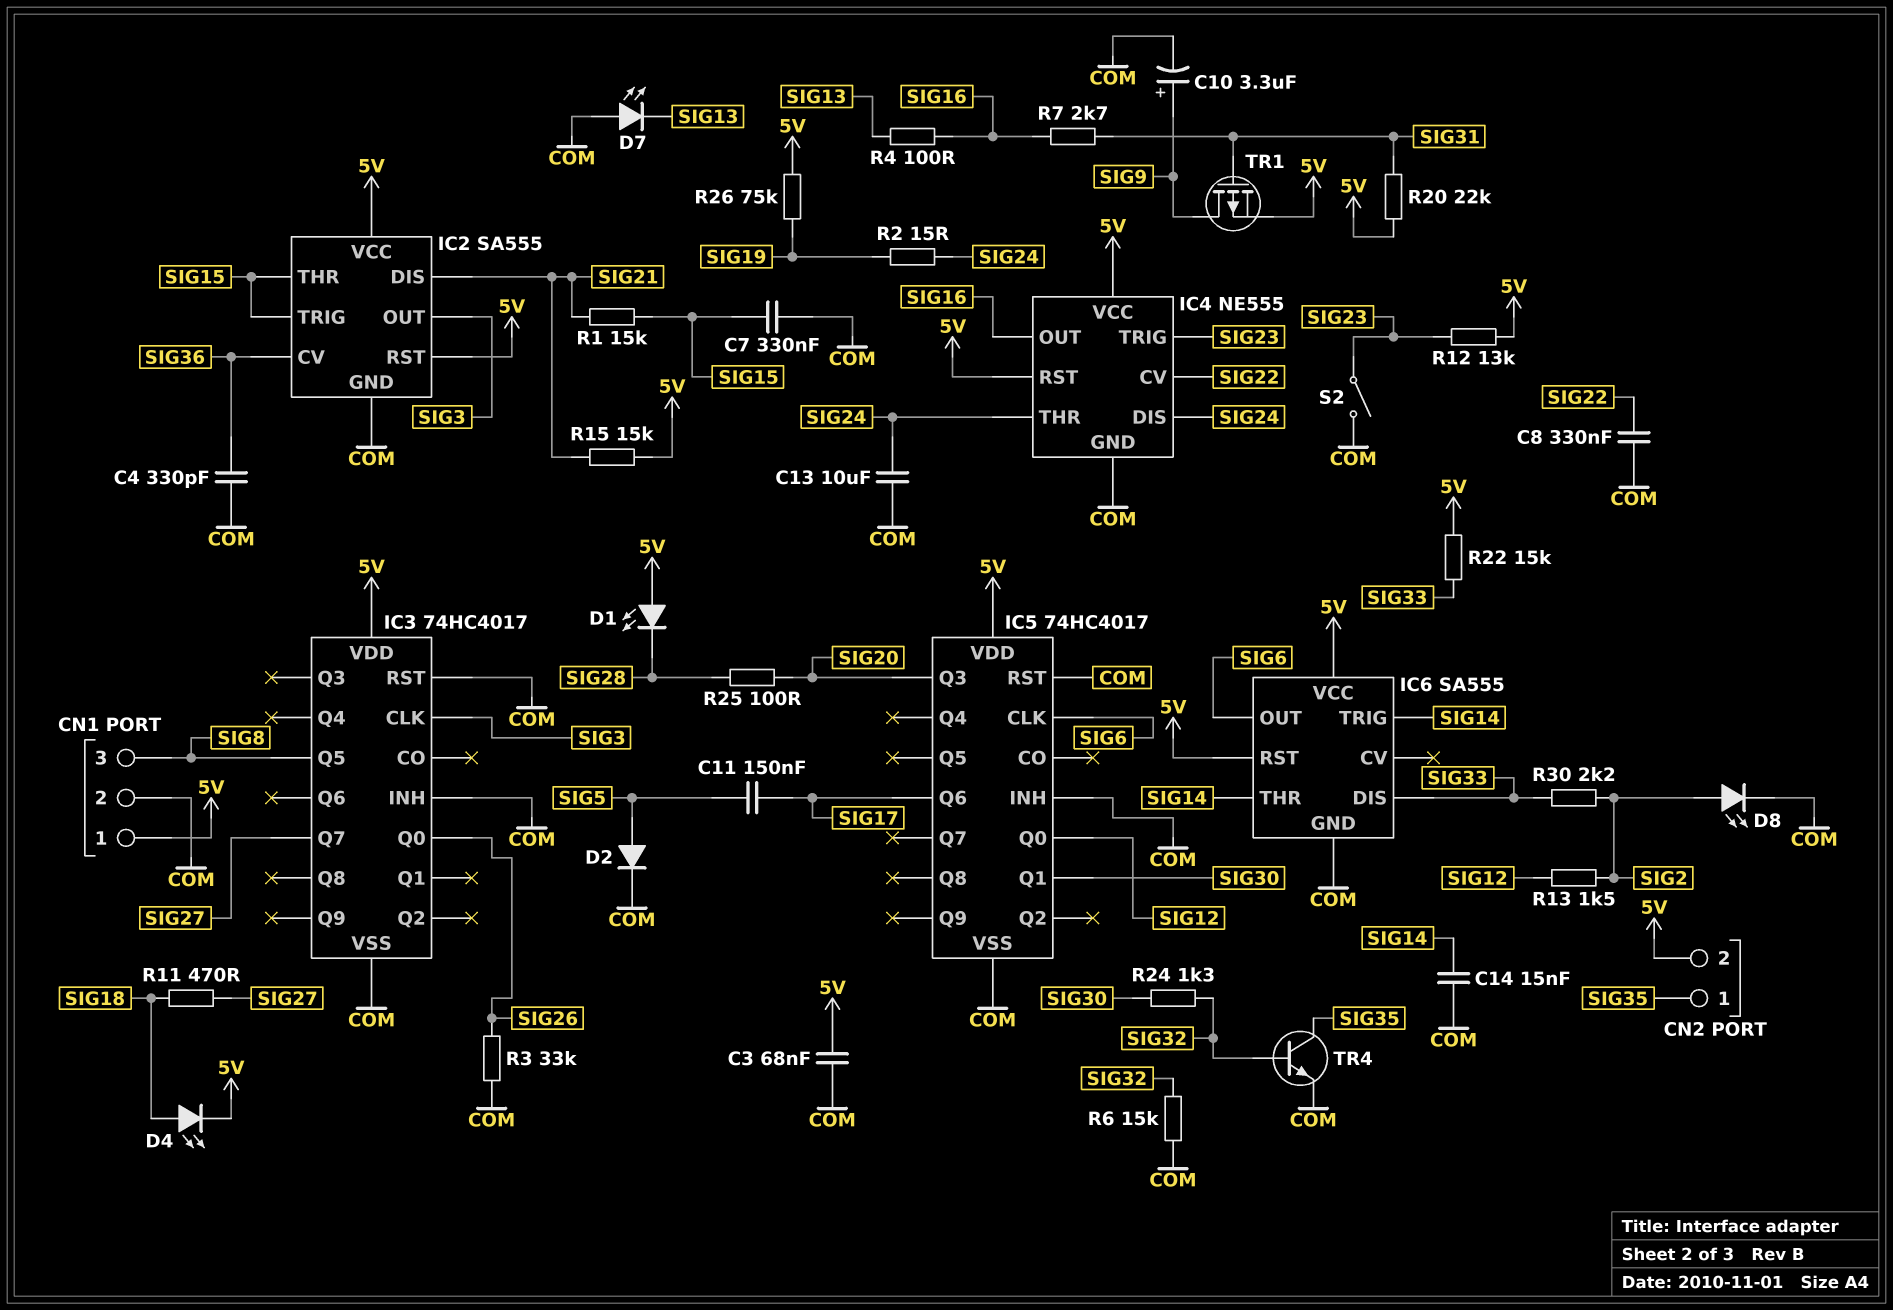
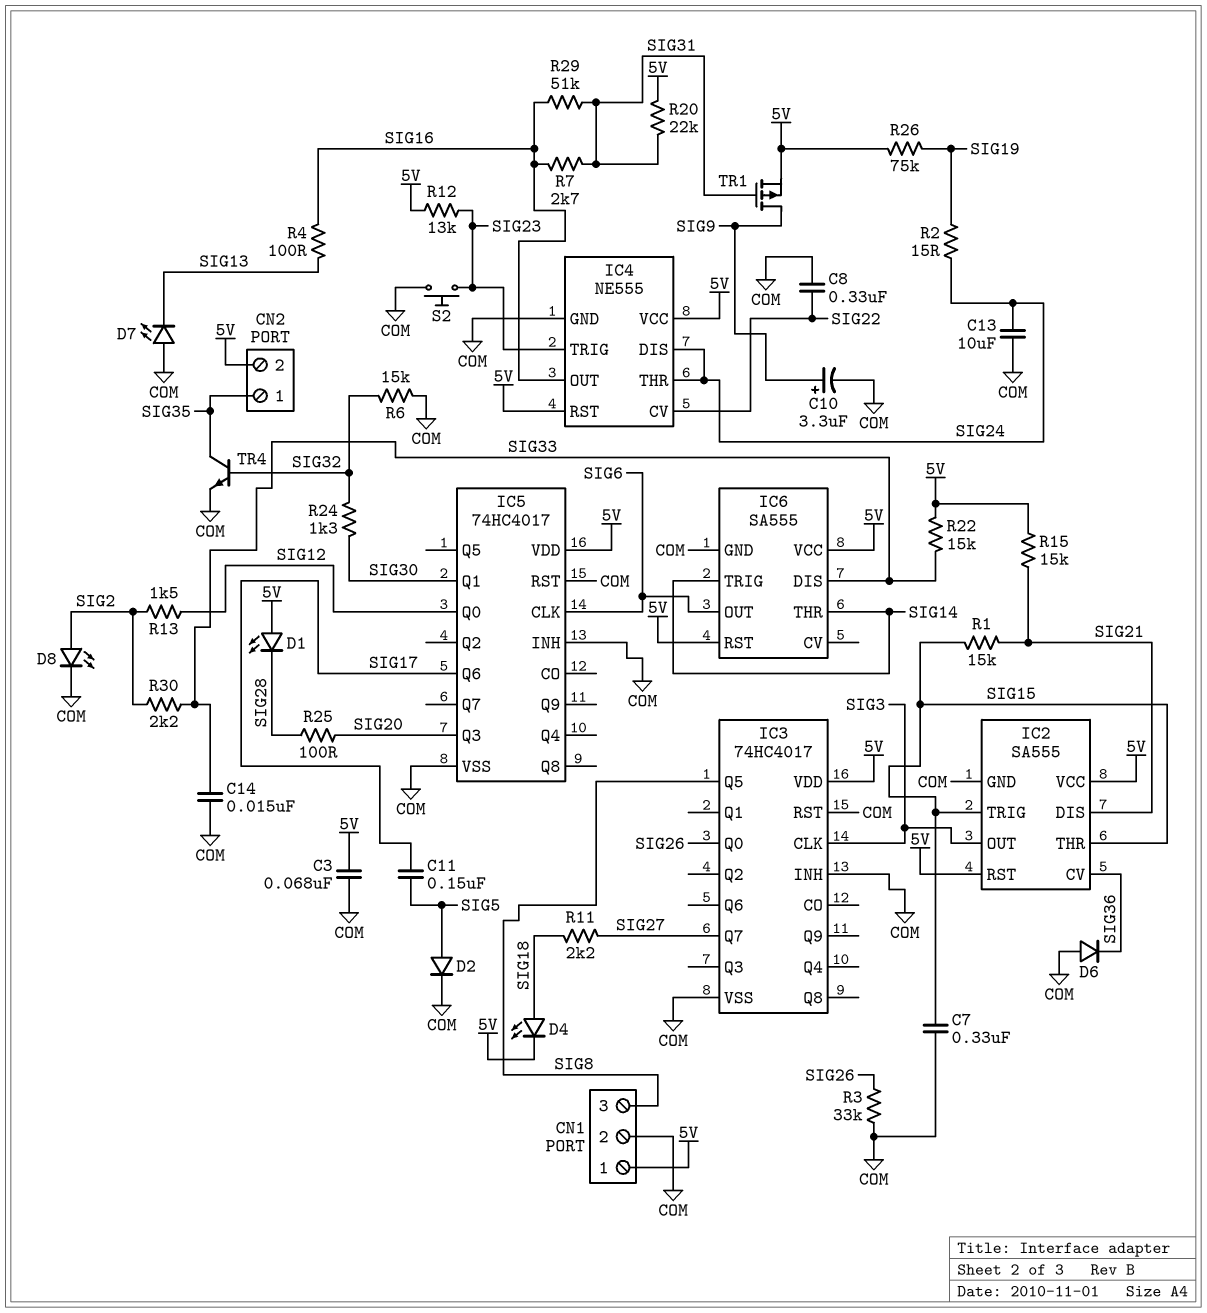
C4: 330pF (COM, SIG36) -> none
C14: 15nF (COM, SIG14) -> 15nF (COM, SIG33)
D6: none -> diode (A COM, K SIG36)
R11: 470 (SIG18, SIG27) -> 2.2k (SIG18, SIG27)
R29: none -> 51k (SIG16, SIG31)
S2: switch (COM, SIG23) -> button (COM, SIG23)

